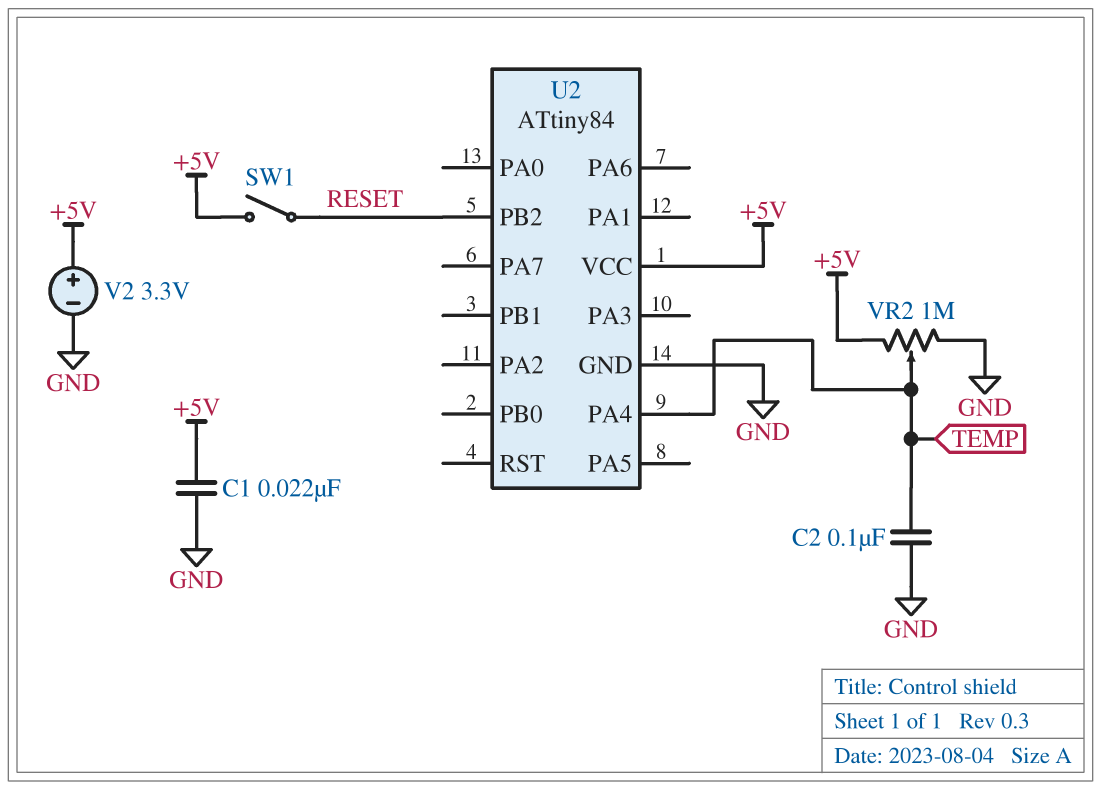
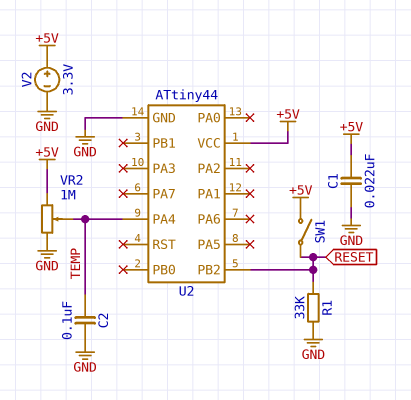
R1: none -> 33k (GND, RESET)
U2: ATtiny84 -> ATtiny44

